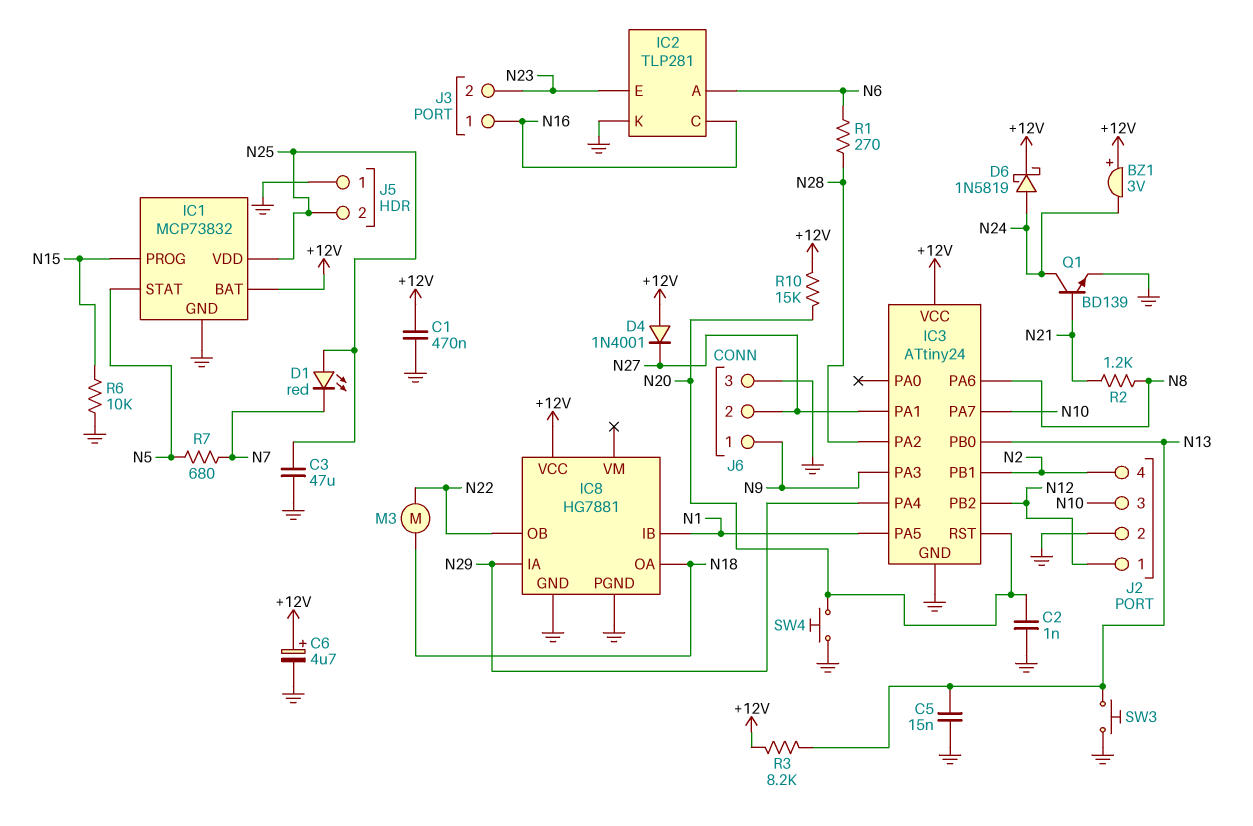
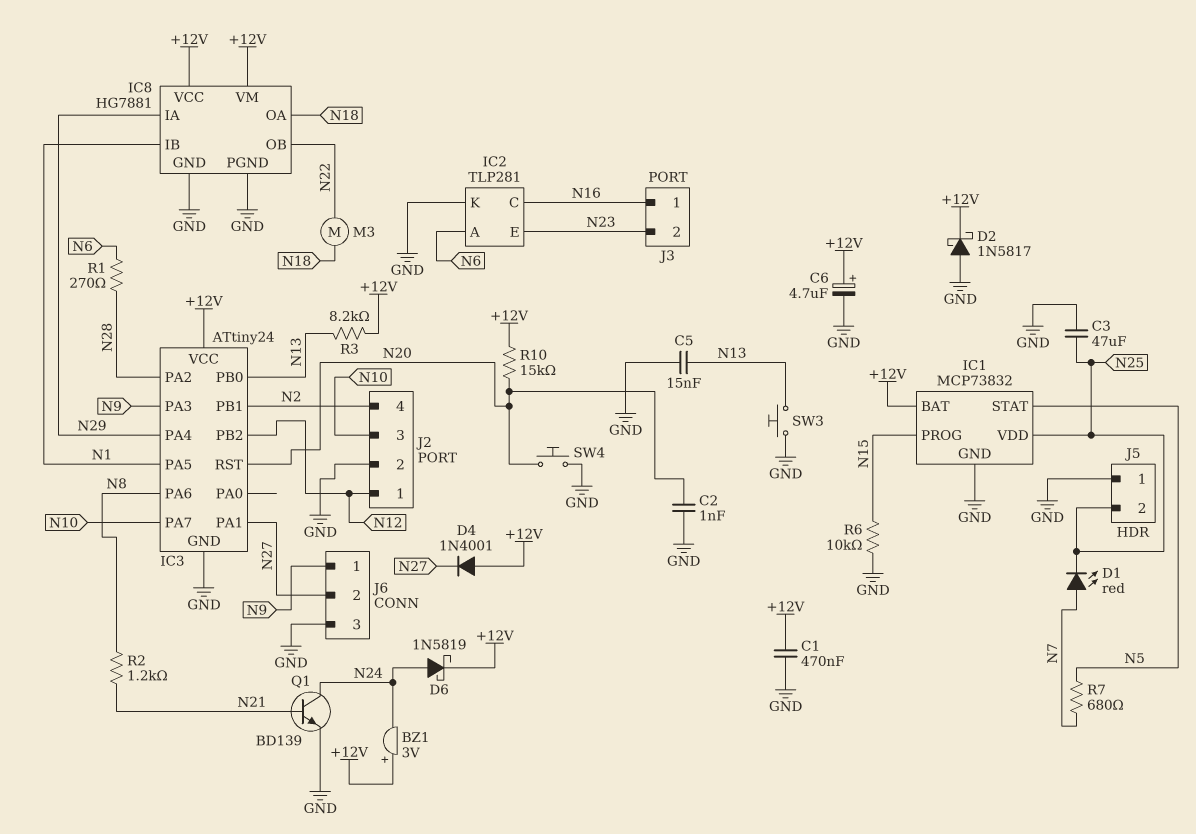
D1: LED red (A N25, K N7) -> LED red (A N7, K N25)
D2: none -> schottky 1N5817 (A GND, K +12V)
IC8 pin VM: none -> +12V

